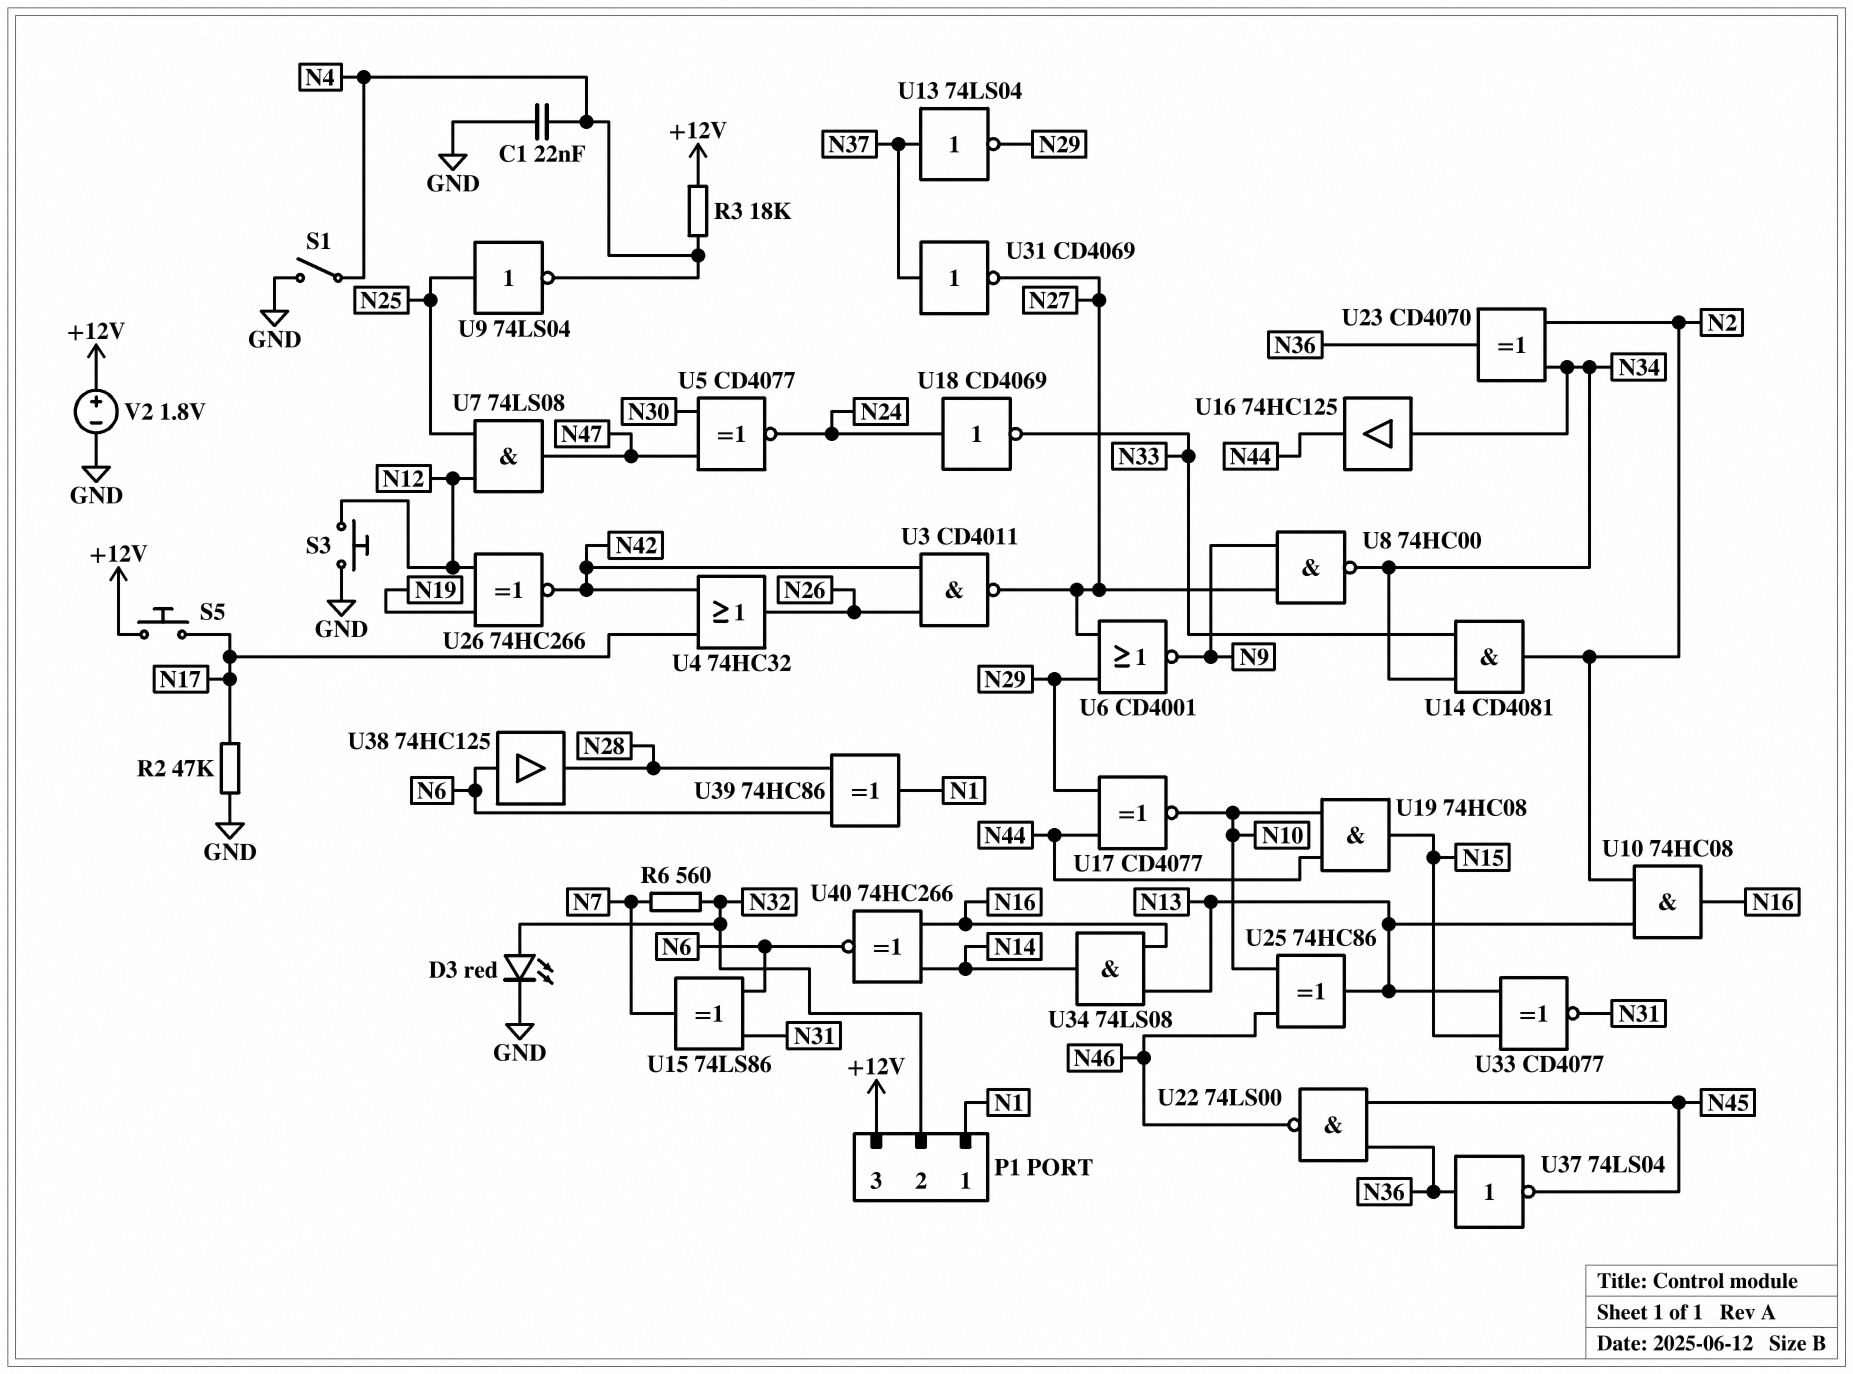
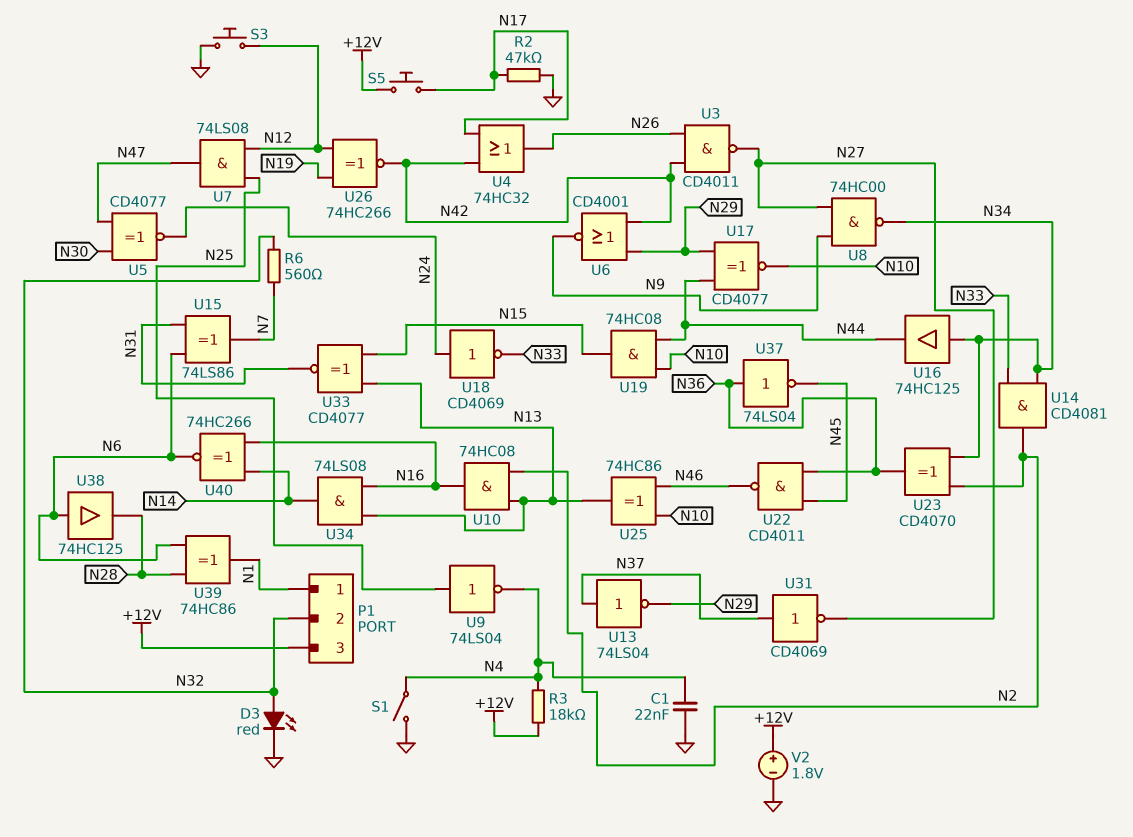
U6: NOR CD4001 (in N27, in N29, out N9) -> NOR CD4001 (in N29, in N42, out N9)
U22: NAND 74LS00 (in N36, in N45, out N46) -> NAND CD4011 (in N36, in N45, out N46)

